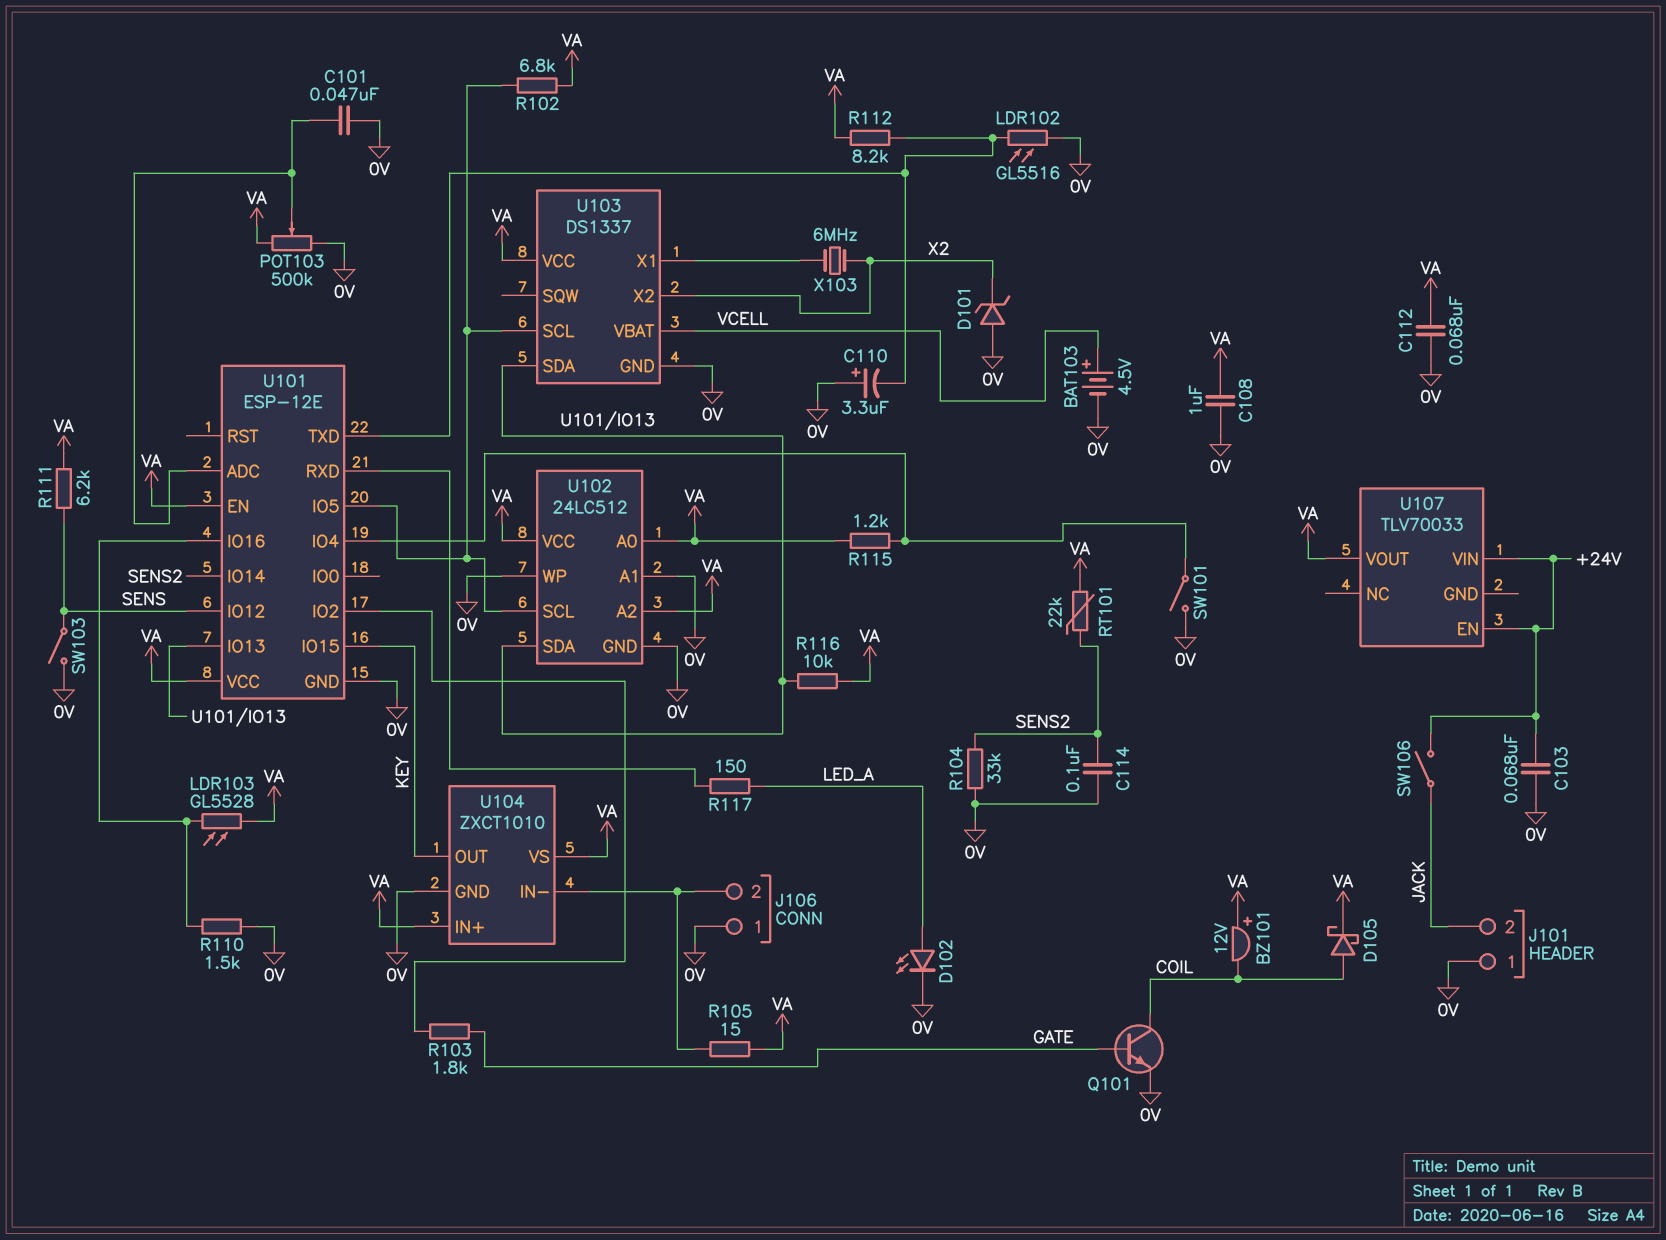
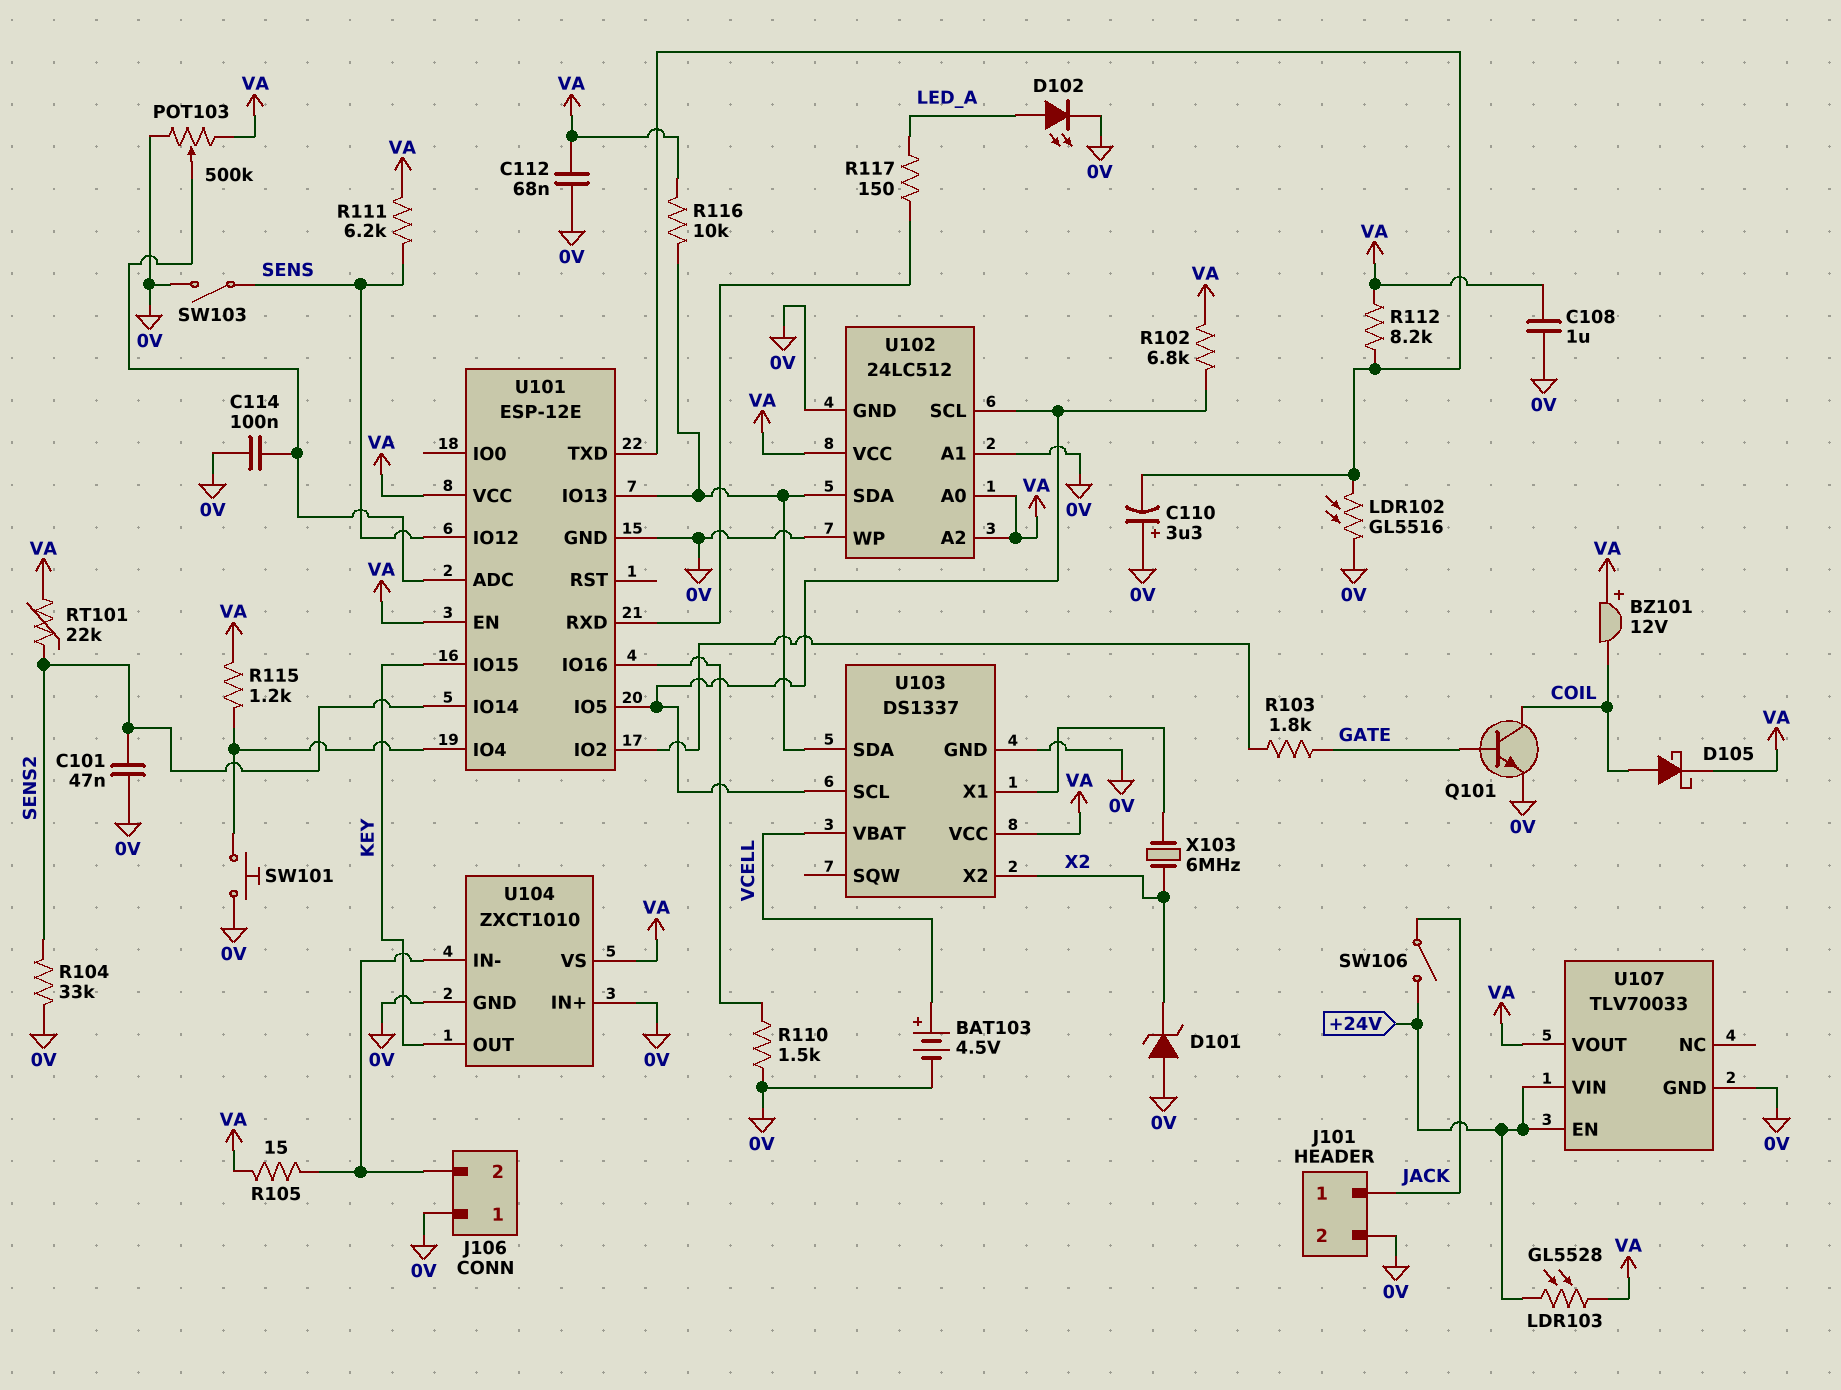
C101: 47nF (0V, U101/ADC) -> 47nF (0V, SENS2)
C103: 68nF (+24V, 0V) -> none
C114: 100nF (0V, SENS2) -> 100nF (0V, U101/ADC)
J101 pin 1: 0V -> JACK
J101 pin 2: JACK -> 0V
LDR103: GL5528 (U101/IO16, VA) -> GL5528 (+24V, VA)
SW101: switch (0V, U101/IO4) -> button (0V, U101/IO4)
U104 pin IN+: VA -> 0V
U107 pin GND: none -> 0V

